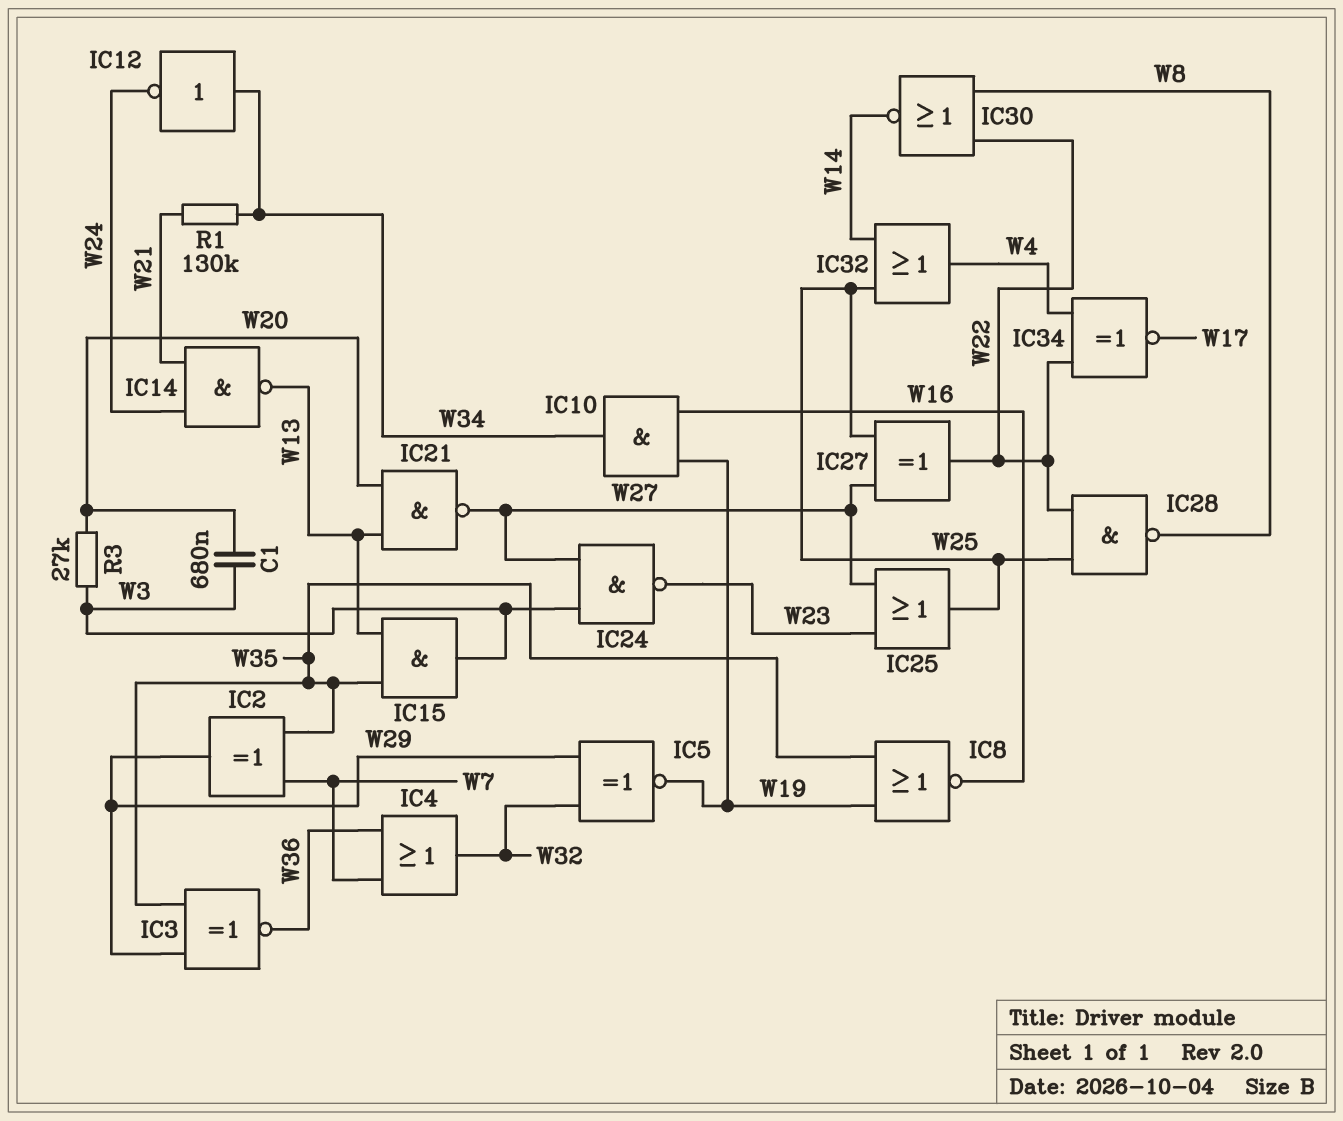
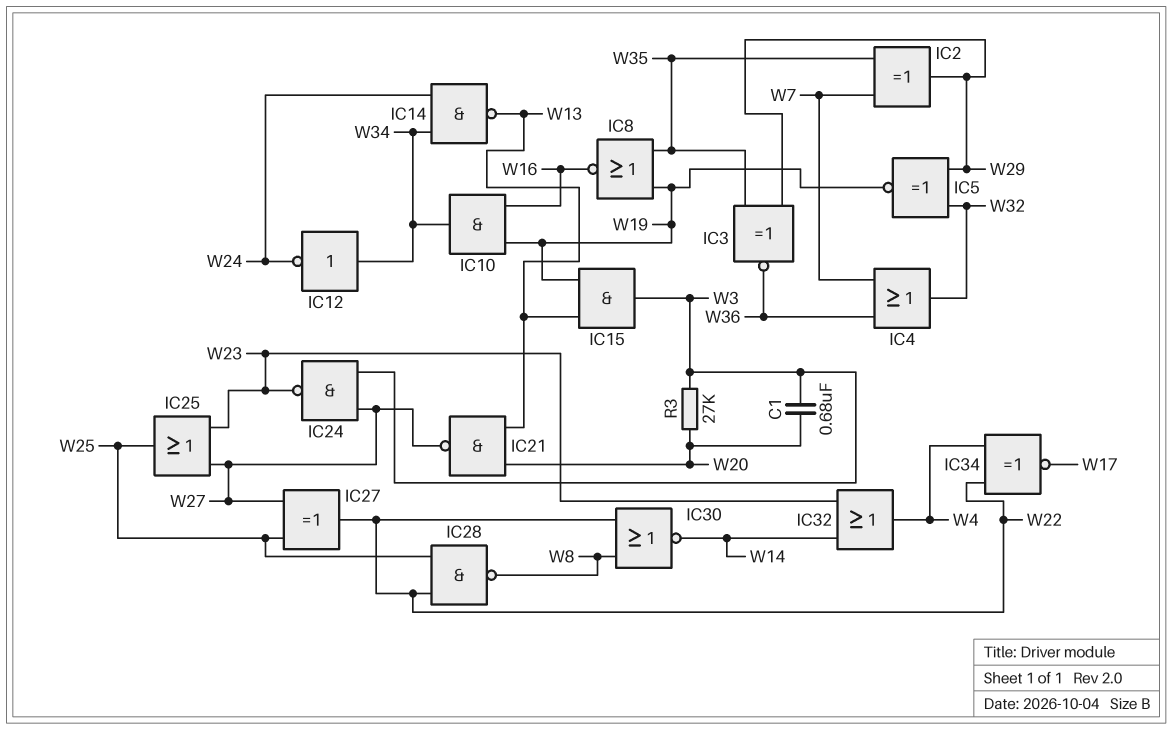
IC14: NAND (in W21, in W24, out W13) -> NAND (in W24, in W34, out W13)
IC15: AND (in W13, in W35, out W3) -> AND (in W13, in W19, out W3)
IC32: OR (in W14, in W25, out W4) -> OR (in W14, in W23, out W4)
R1: 130k (W21, W34) -> none

